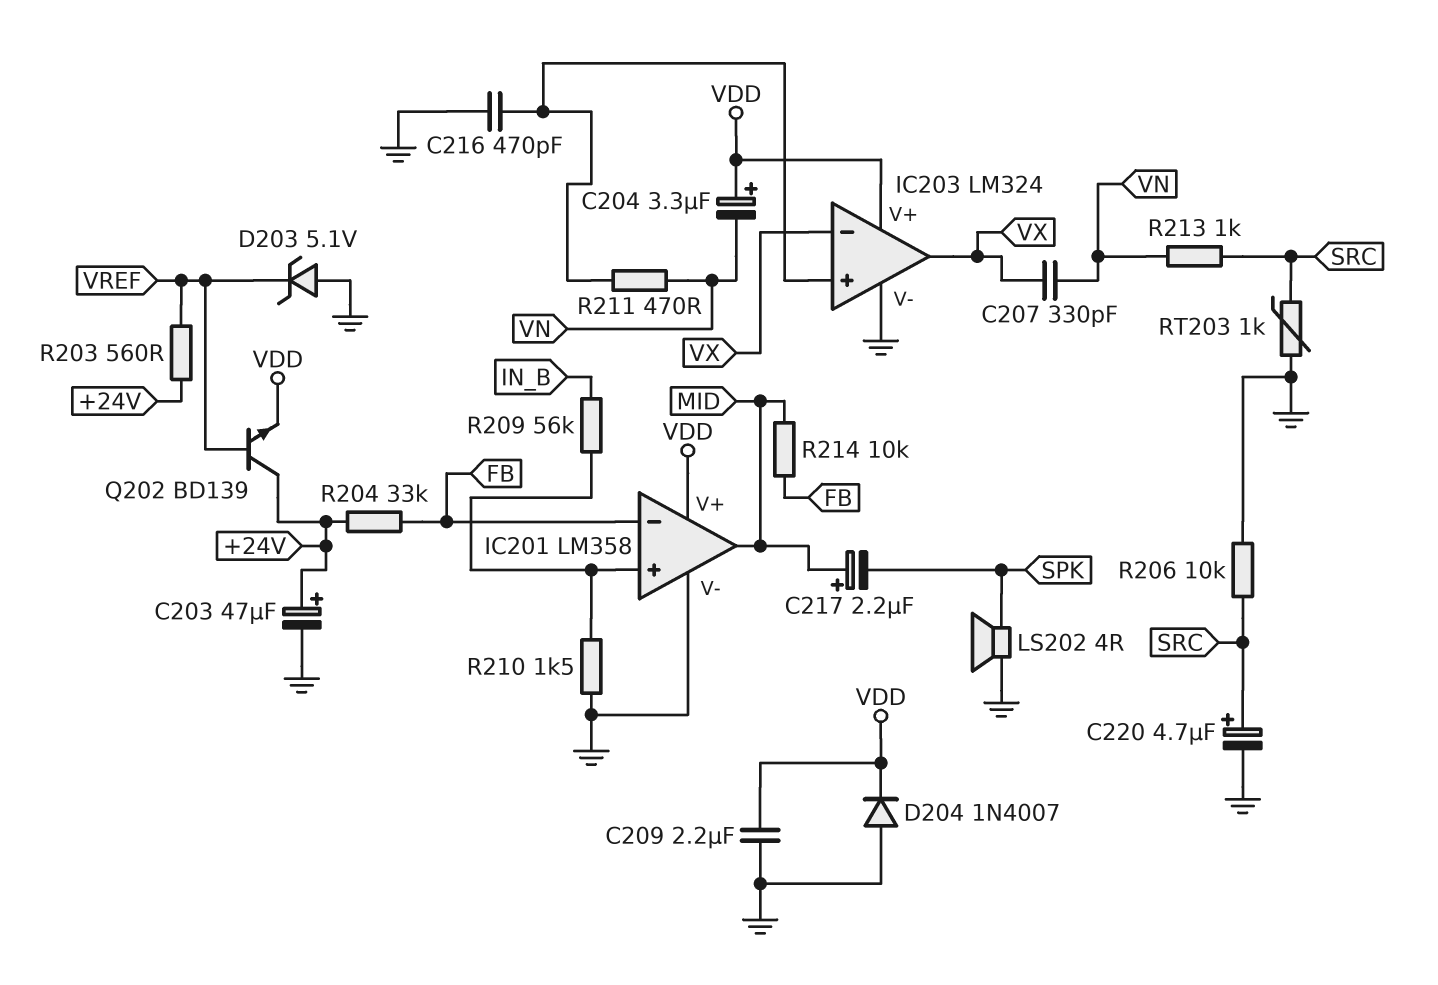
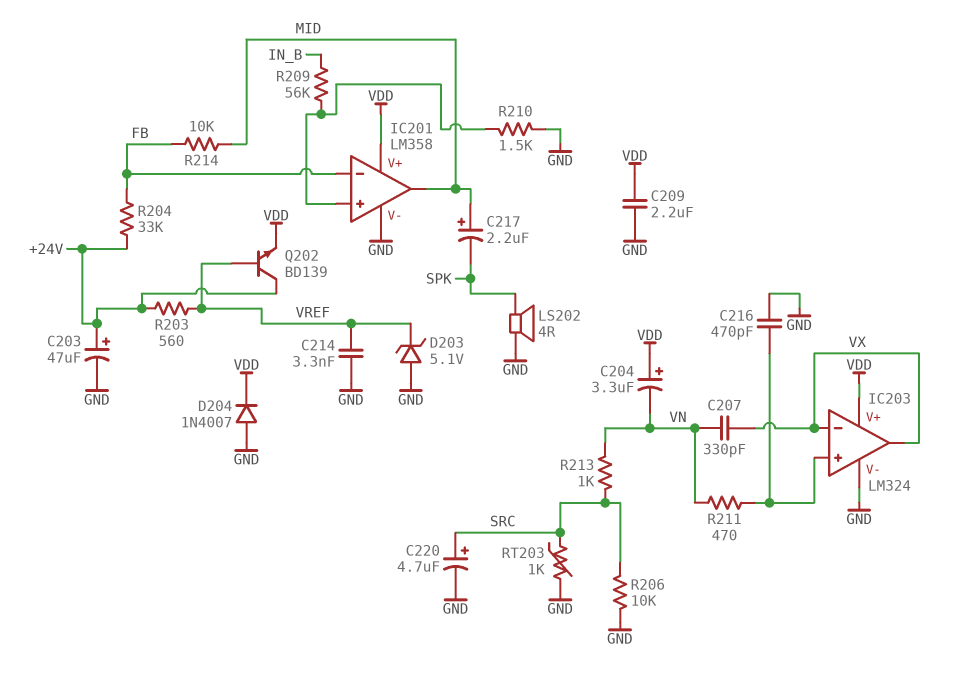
C214: none -> 3.3nF (GND, VREF)

